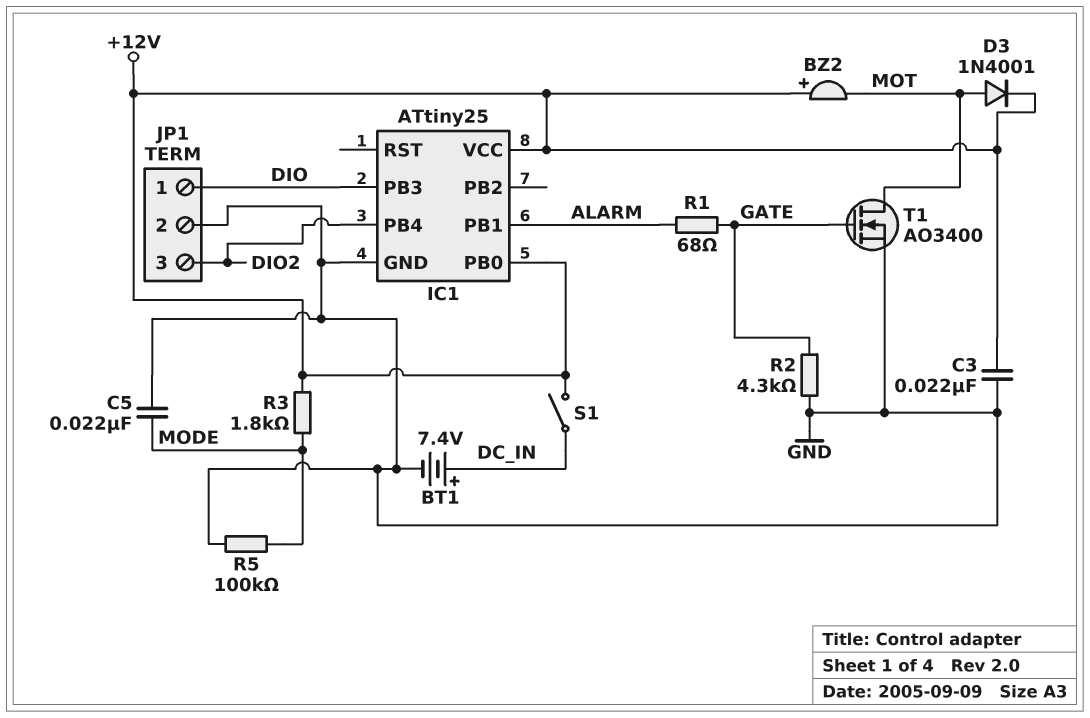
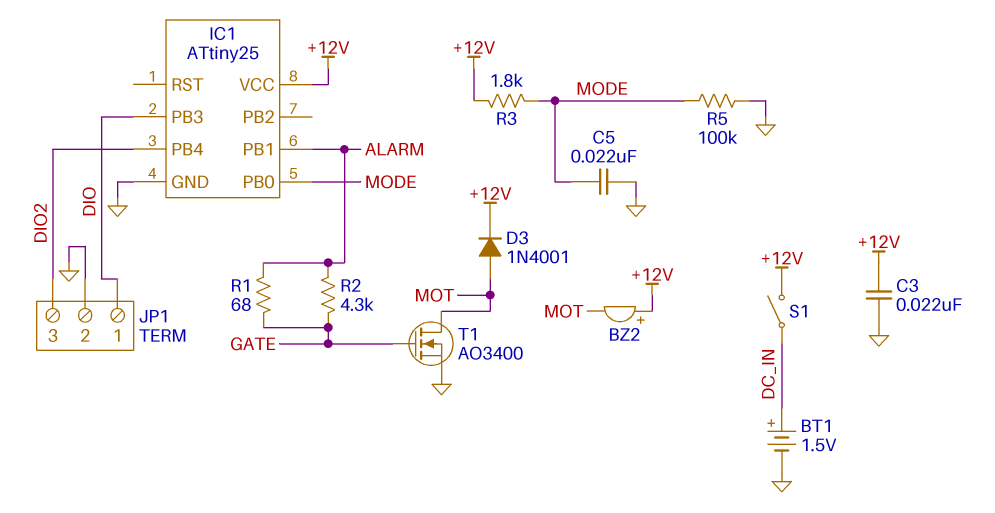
BT1: 7.4V (plus DC_IN, minus GND) -> 1.5V (plus DC_IN, minus GND)
IC1 pin PB0: +12V -> MODE
R2: 4.3k (GATE, GND) -> 4.3k (ALARM, GATE)

